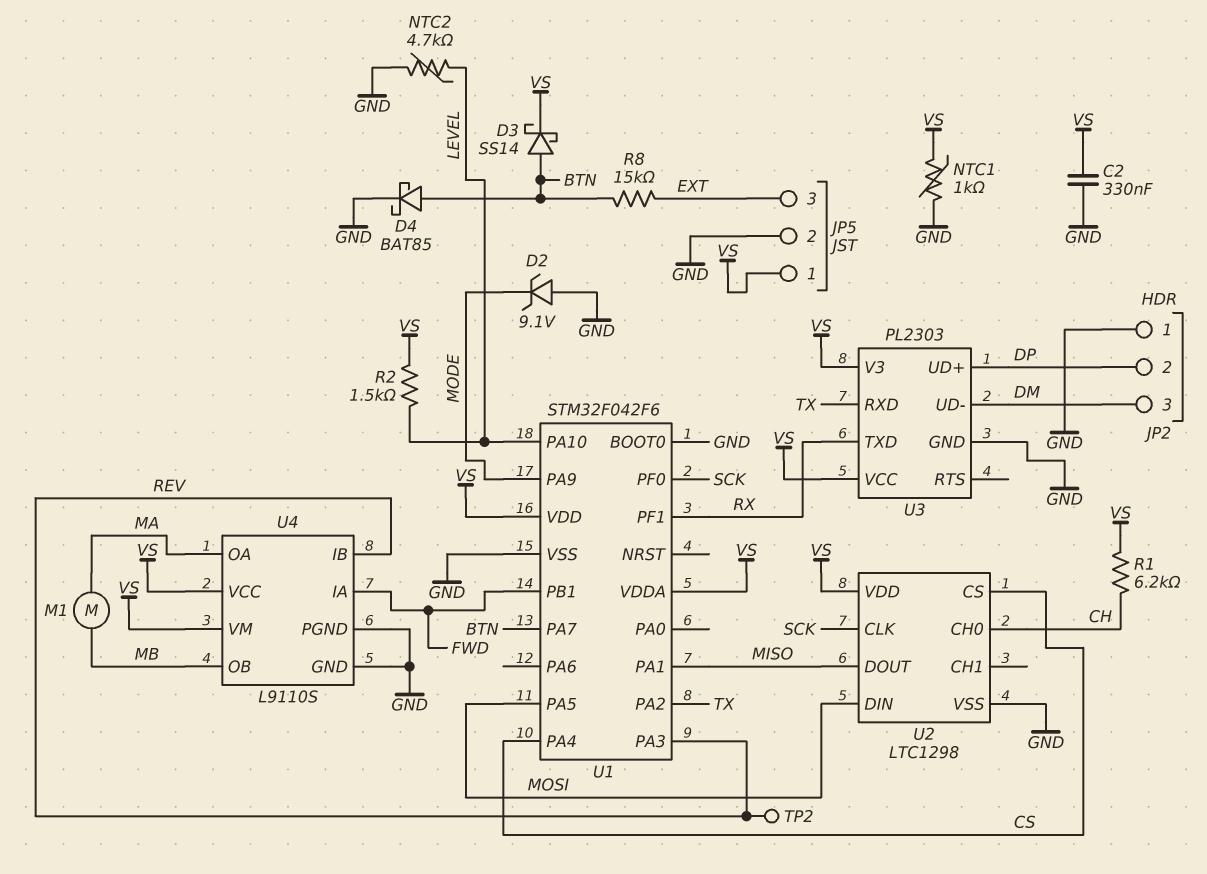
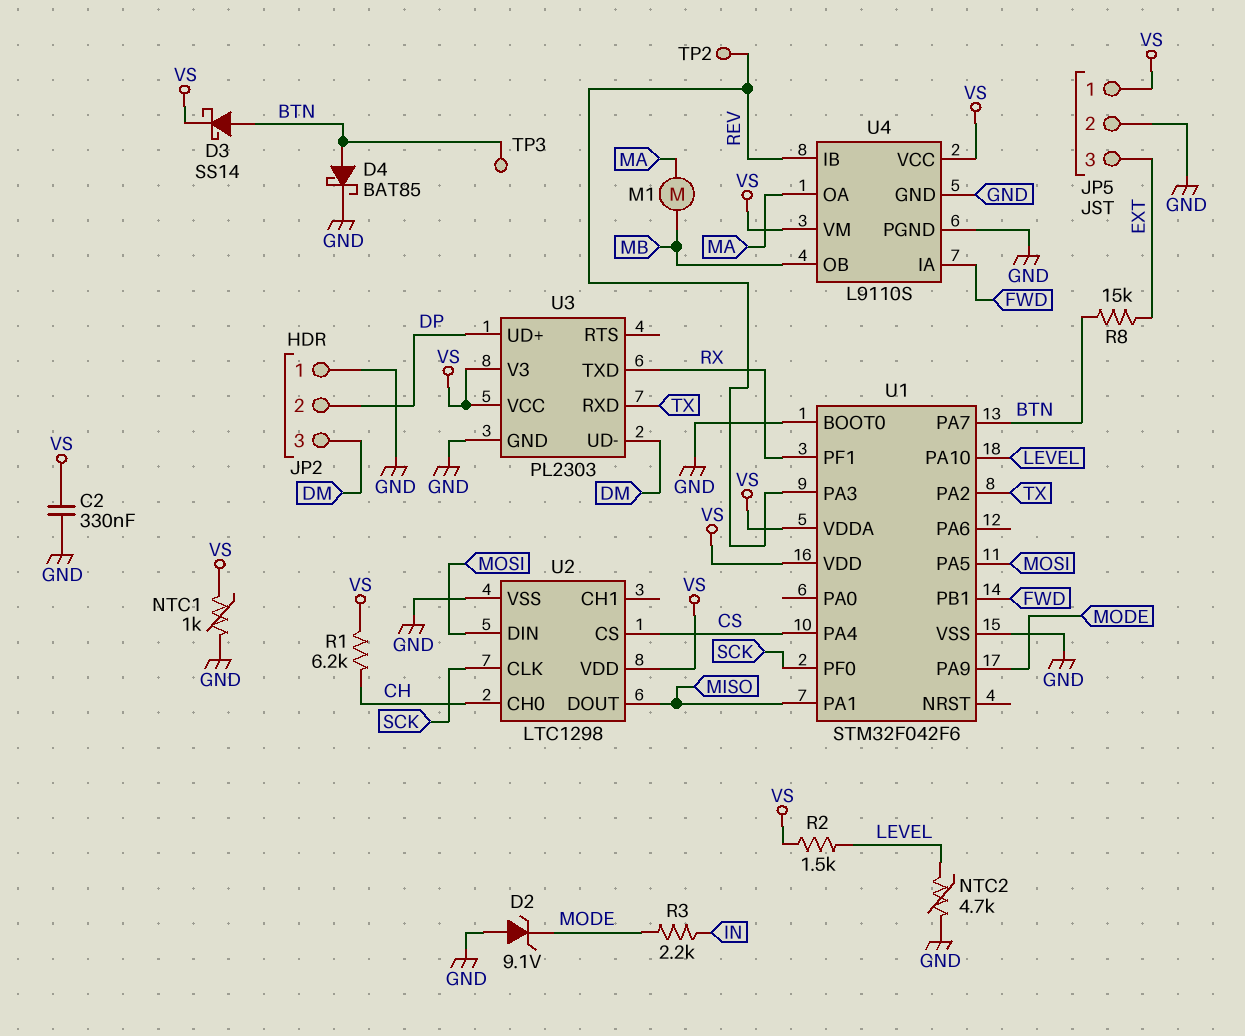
R3: none -> 2.2k (IN, MODE)
TP3: none -> test point (BTN)

